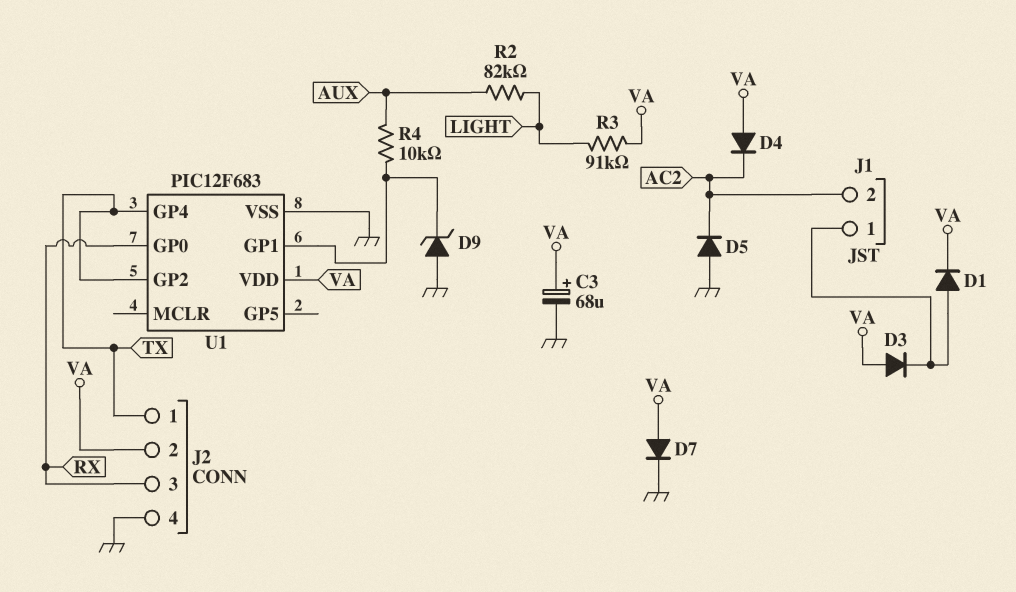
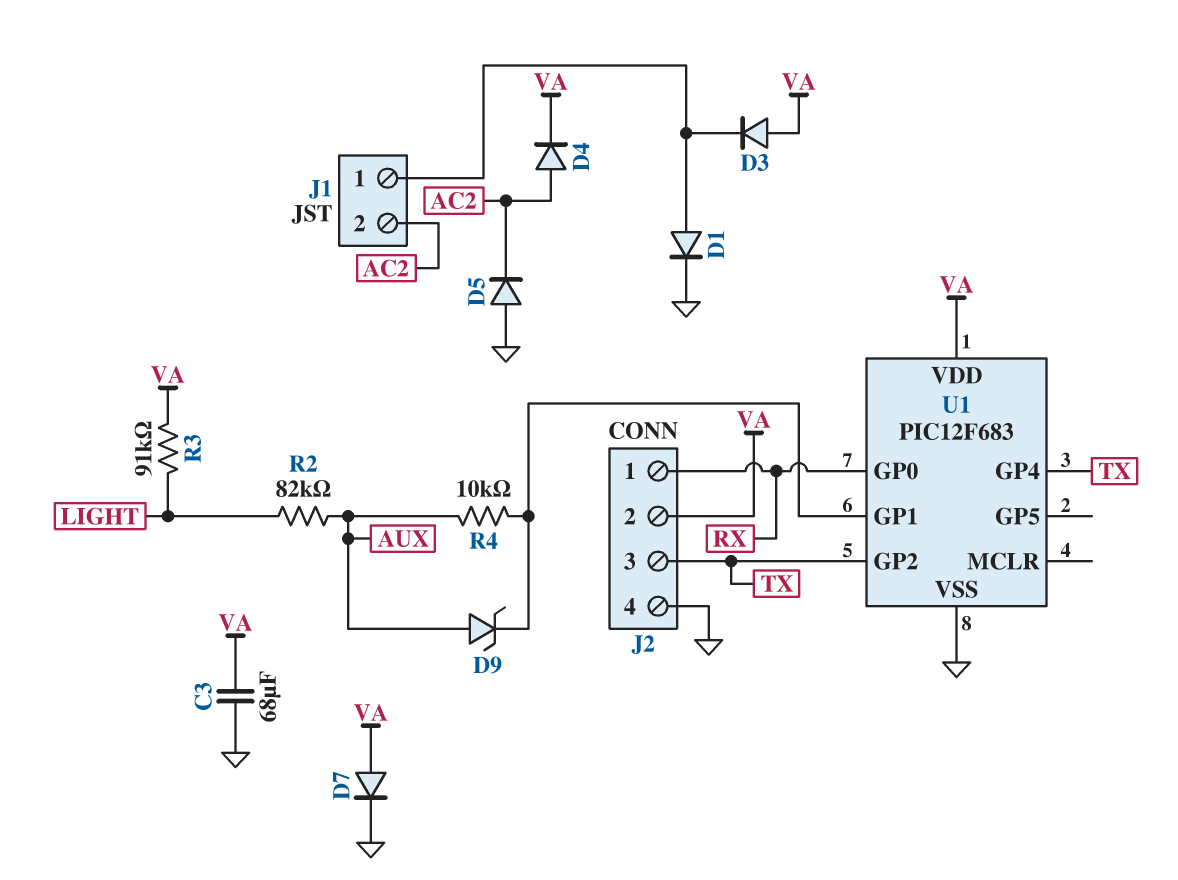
C3: 68uF (plus VA, minus GND) -> 68uF (GND, VA)
D1: diode (A J1/1, K VA) -> diode (A J1/1, K GND)
D4: diode (A VA, K AC2) -> diode (A AC2, K VA)
D9: zener (A GND, K U1/GP1) -> zener (A AUX, K U1/GP1)
J2 pin 1: TX -> RX
J2 pin 3: RX -> TX

